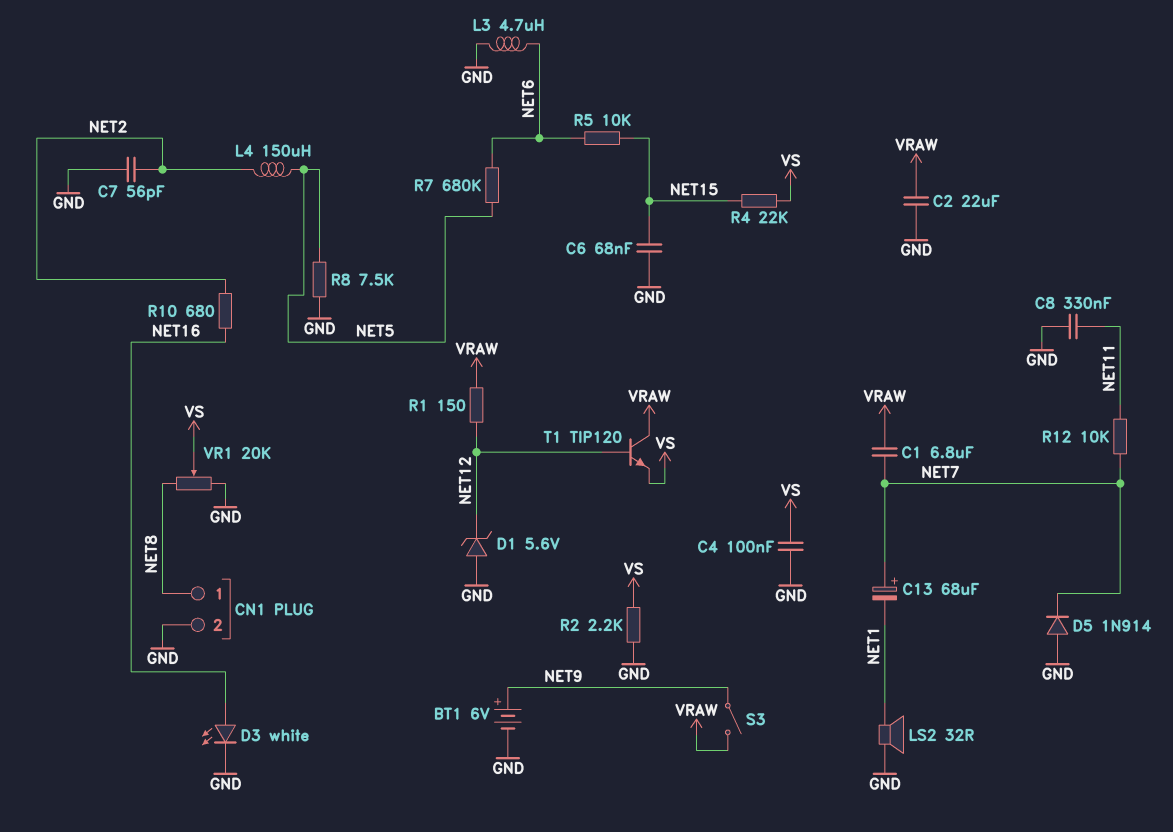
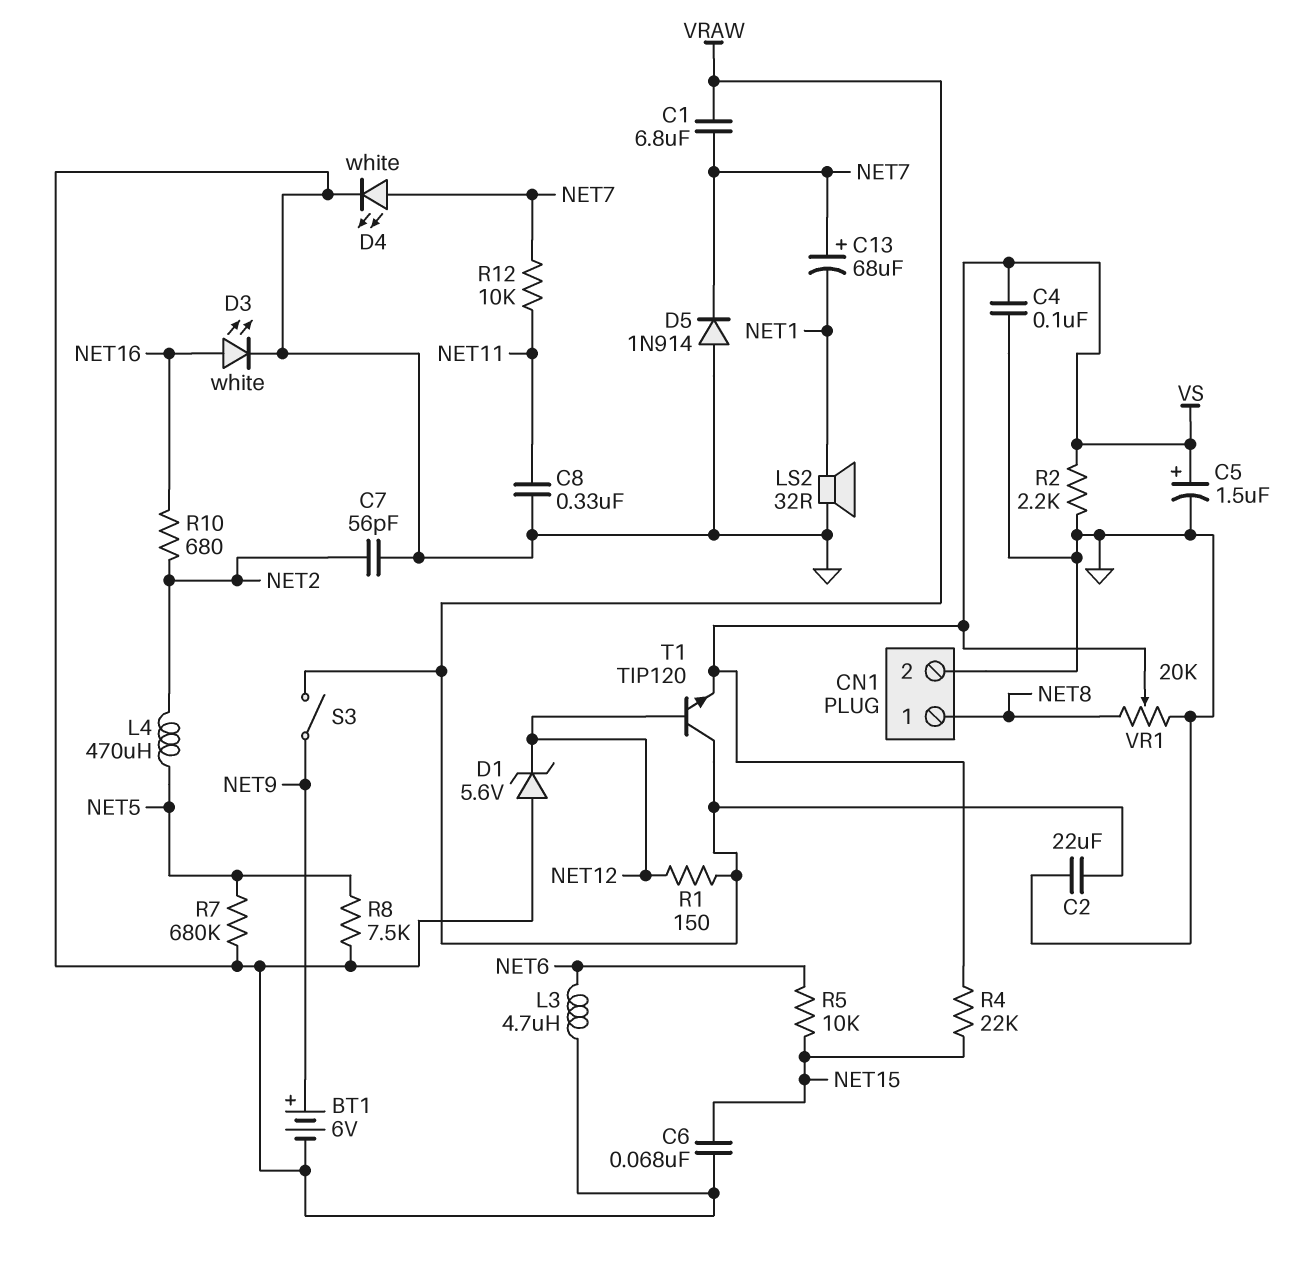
C5: none -> 1.5uF (plus VS, minus GND)
D4: none -> LED white (A NET7, K GND)
L4: 150uH (NET2, NET5) -> 470uH (NET2, NET5)
R7: 680k (NET5, NET6) -> 680k (GND, NET5)

